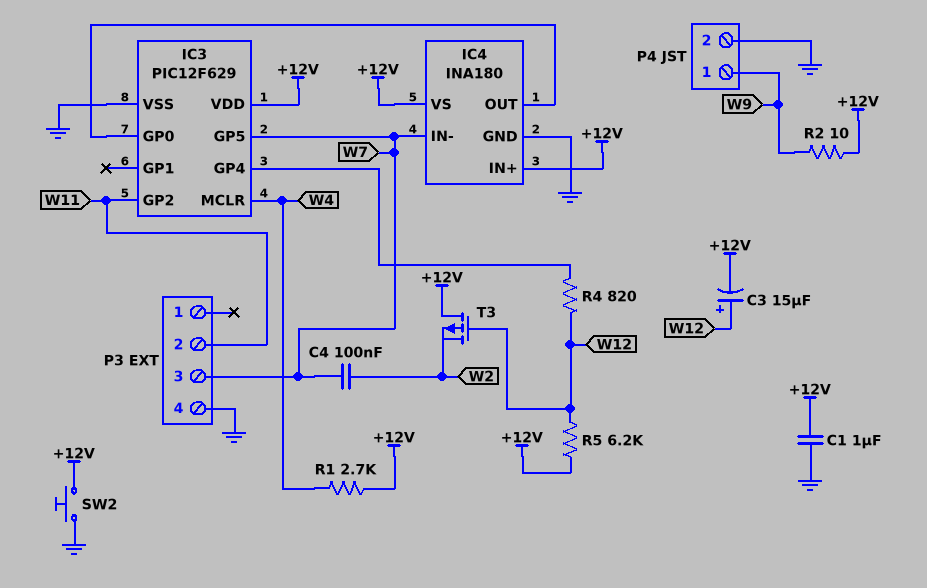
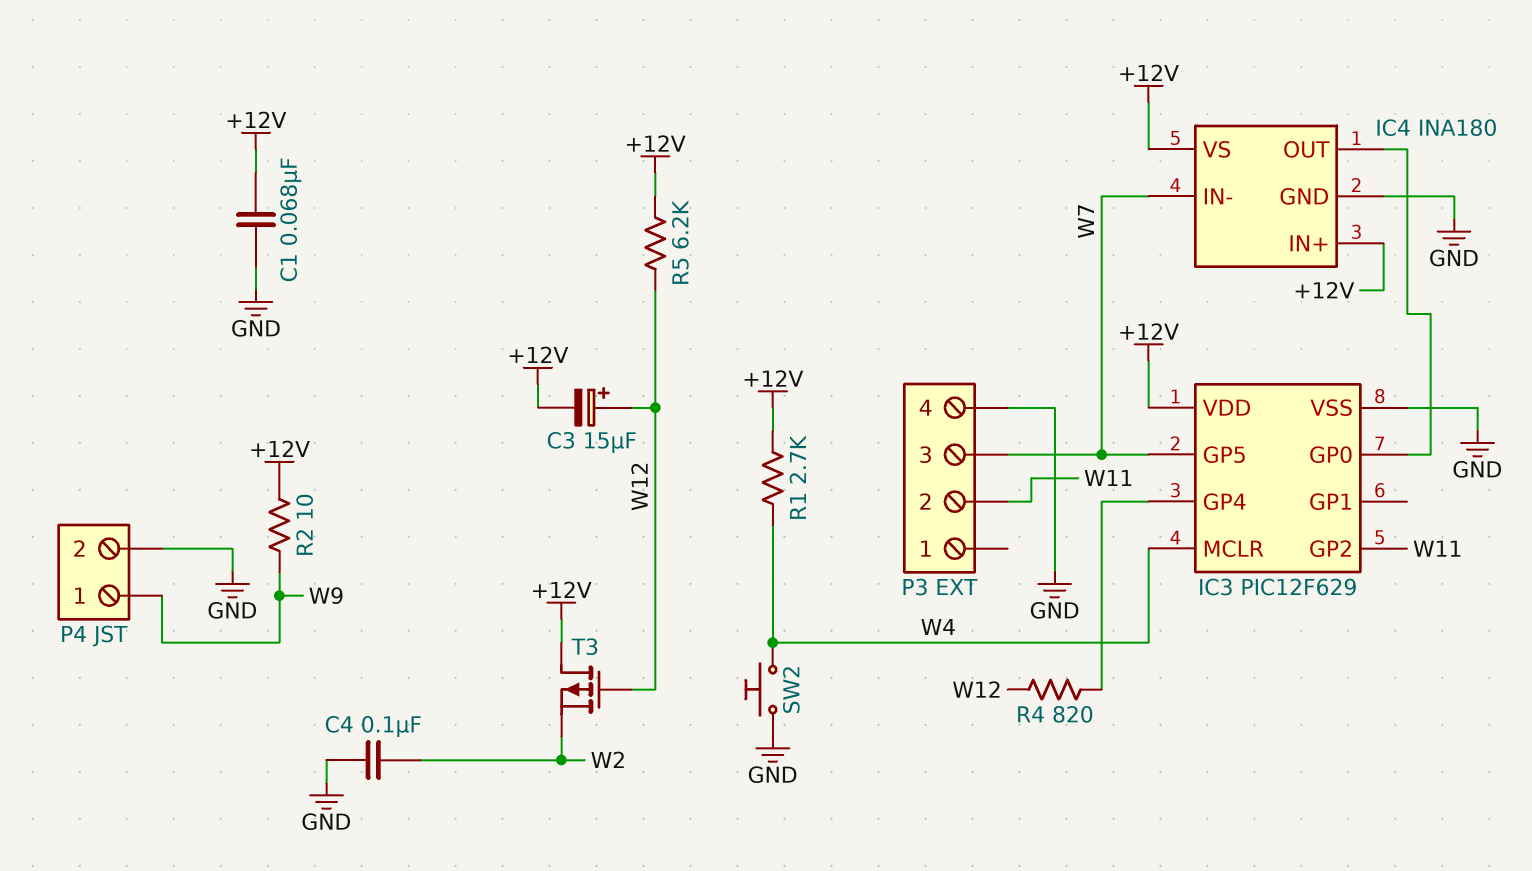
C1: 1uF (+12V, GND) -> 68nF (+12V, GND)
C4: 100nF (W2, W7) -> 100nF (GND, W2)
SW2: button (+12V, GND) -> button (GND, W4)

